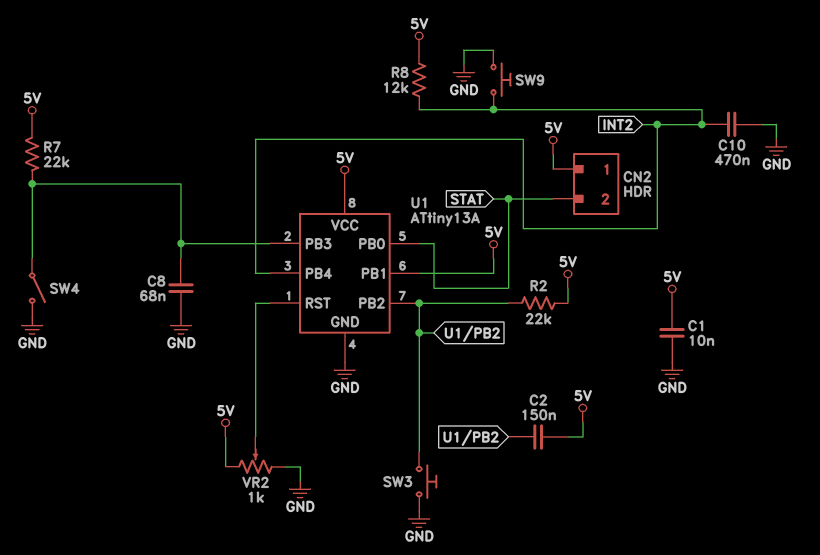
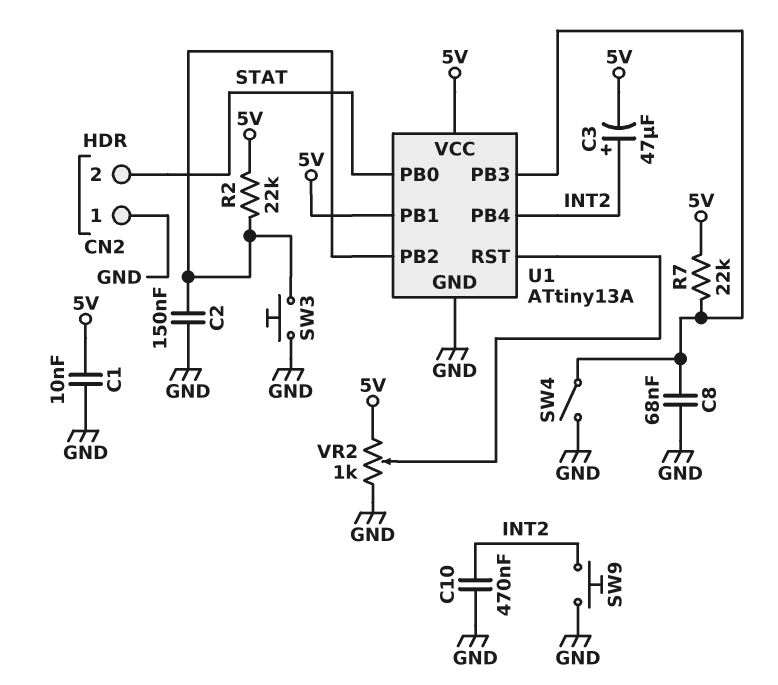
C2: 150nF (5V, U1/PB2) -> 150nF (GND, U1/PB2)
C3: none -> 47uF (plus INT2, minus 5V)
CN2 pin 1: 5V -> GND
R8: 12k (5V, INT2) -> none

